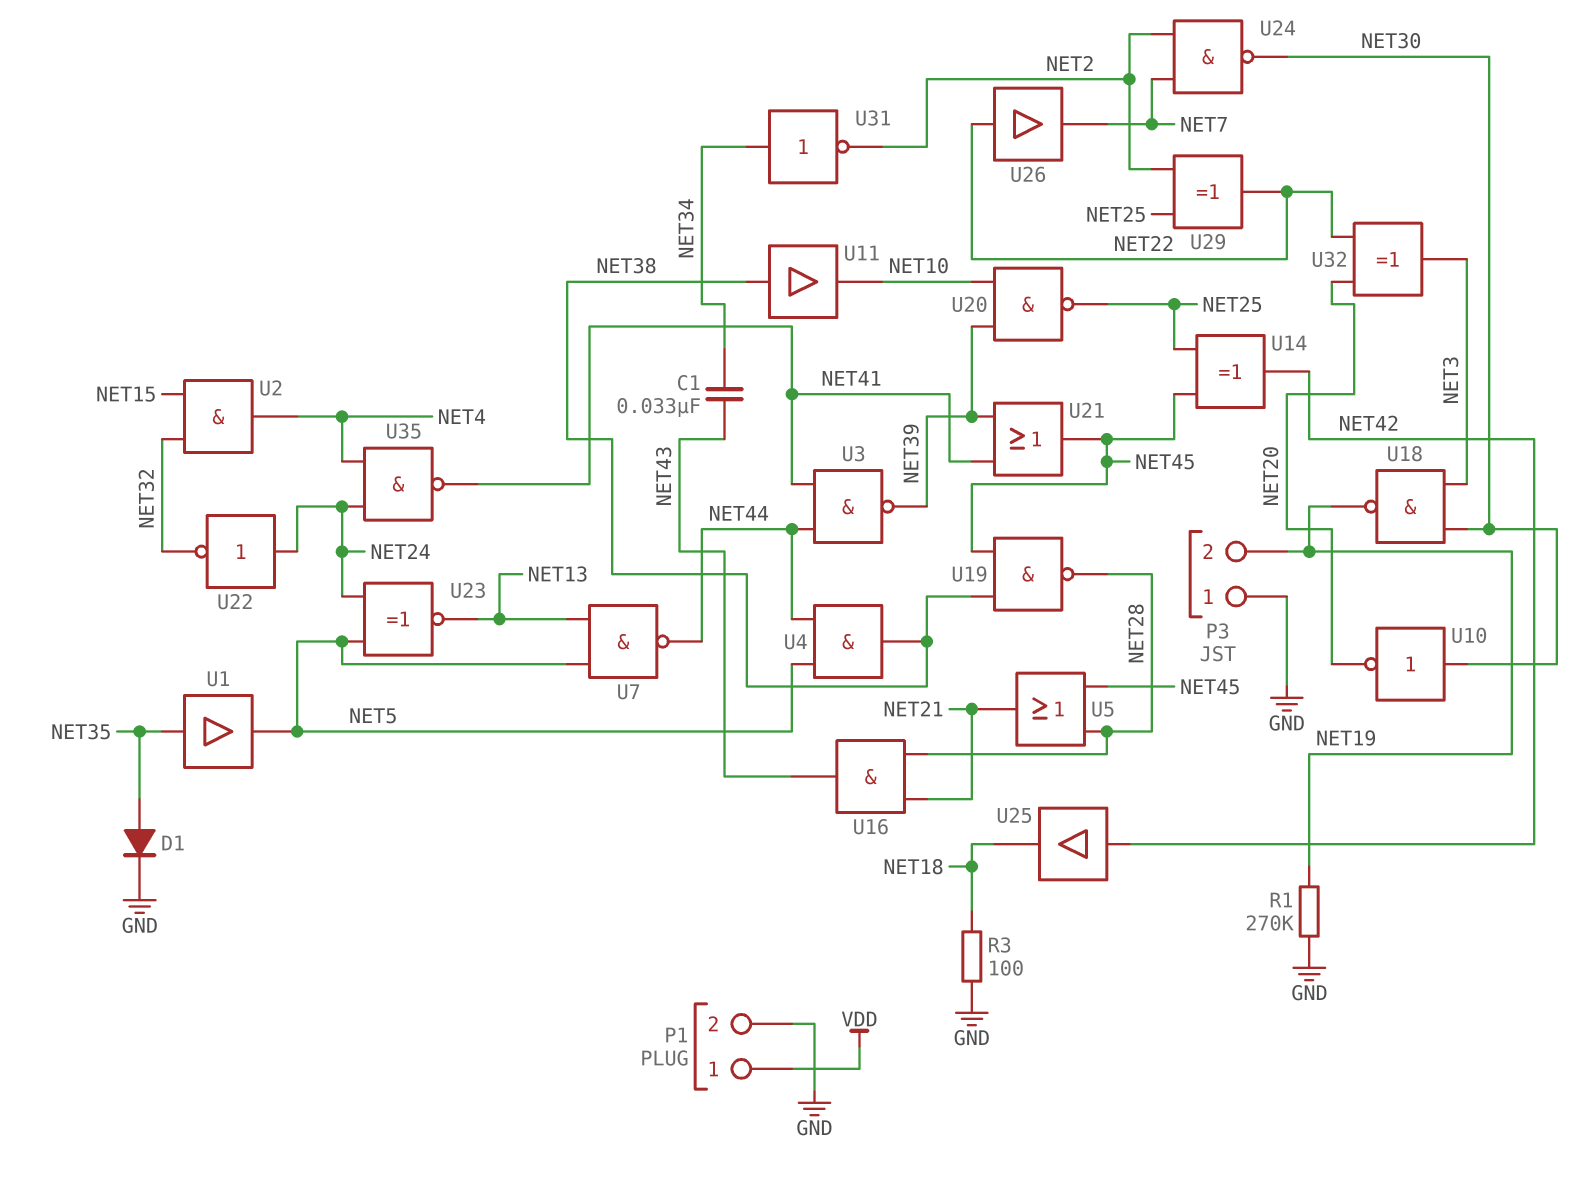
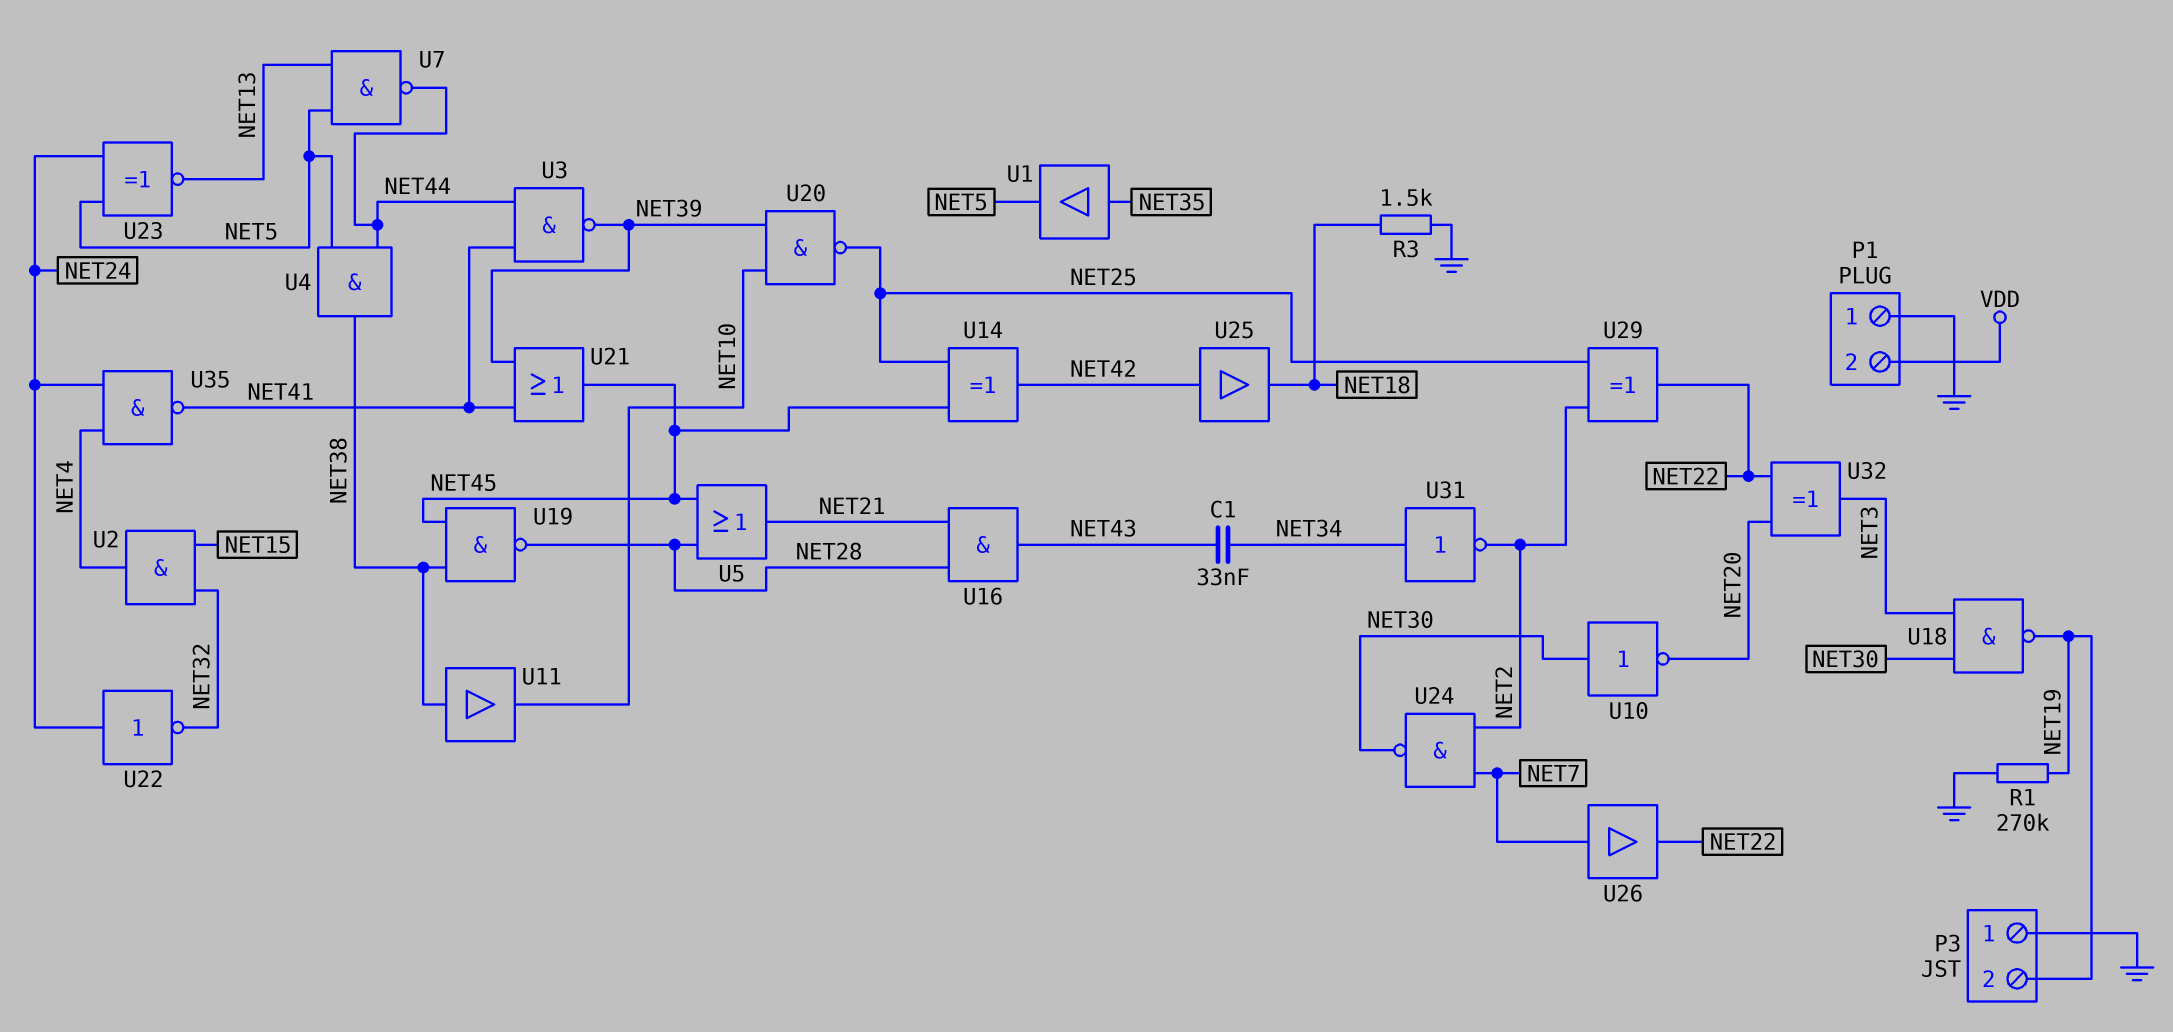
D1: diode (A NET35, K GND) -> none
P1 pin 1: VDD -> GND
P1 pin 2: GND -> VDD
R3: 100 (GND, NET18) -> 1.5k (GND, NET18)
U26: buffer (in NET22, out NET7) -> buffer (in NET7, out NET22)

